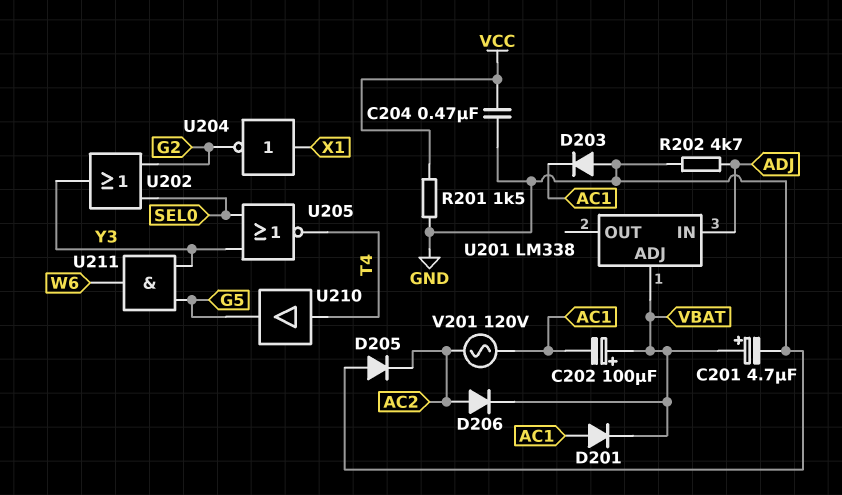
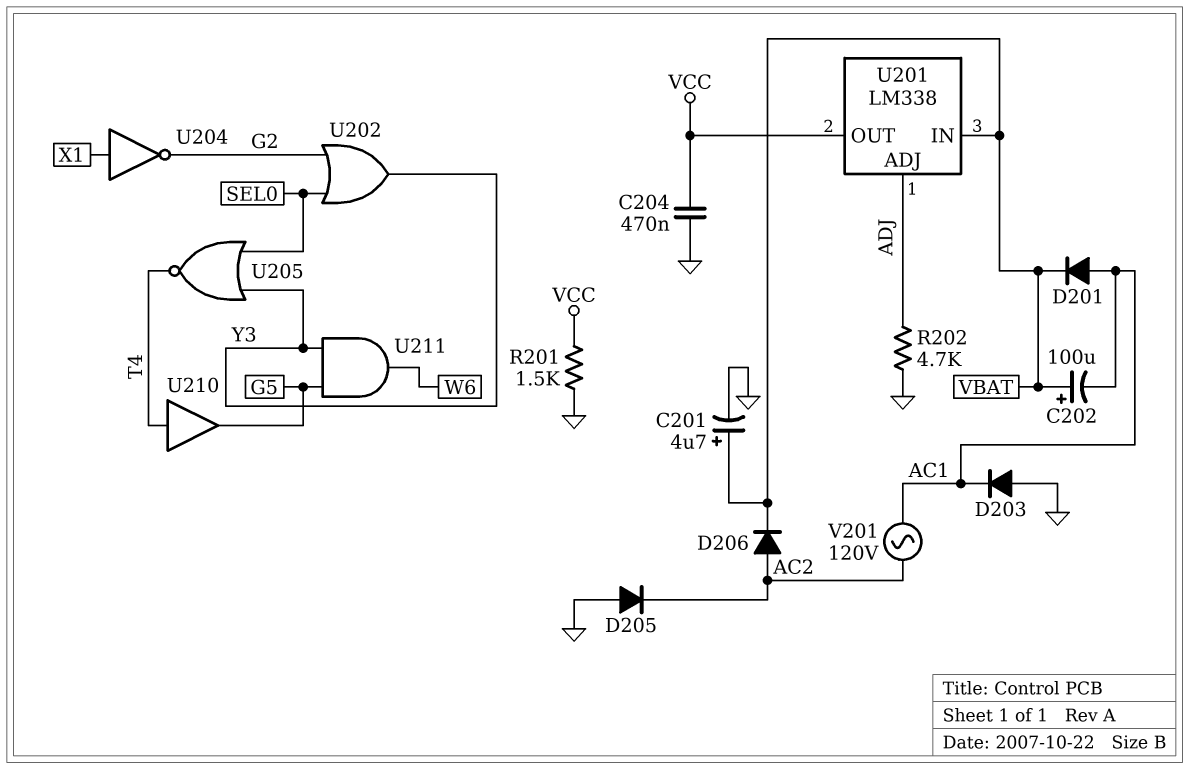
U201 pin ADJ: VBAT -> ADJ
U201 pin IN: ADJ -> VBAT
U201 pin OUT: none -> VCC

